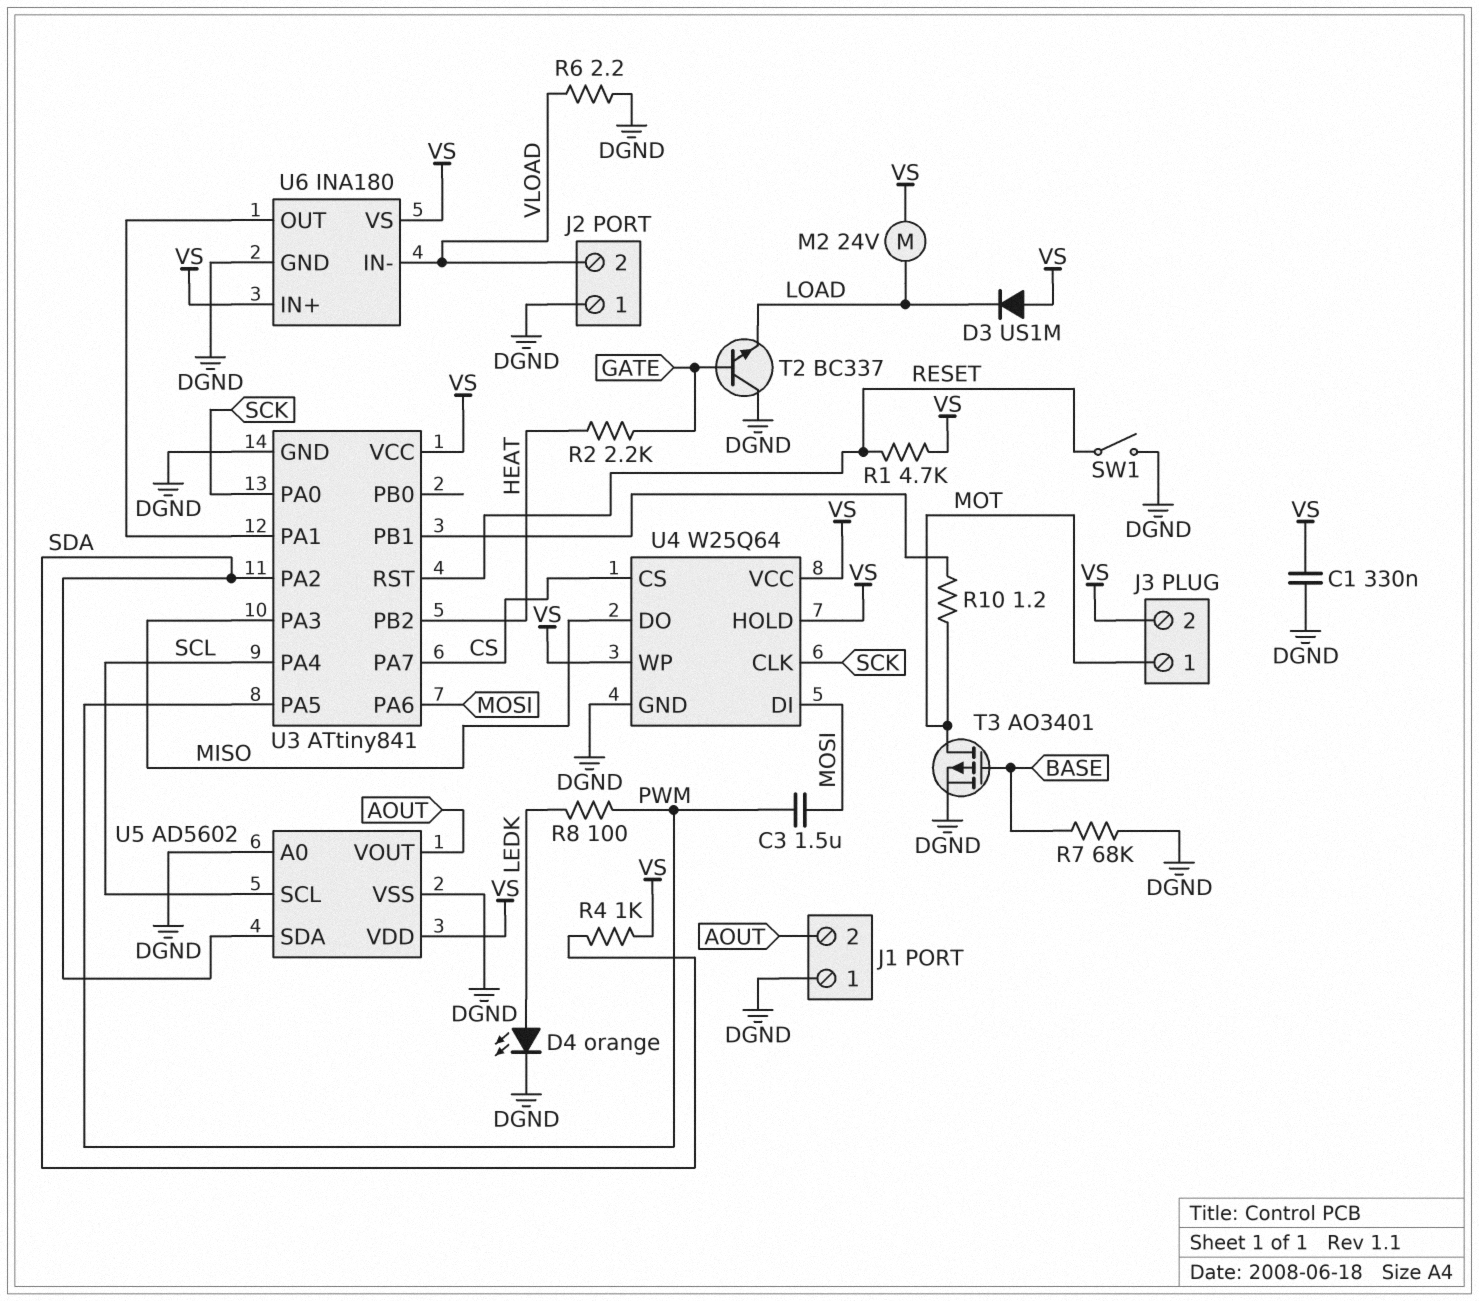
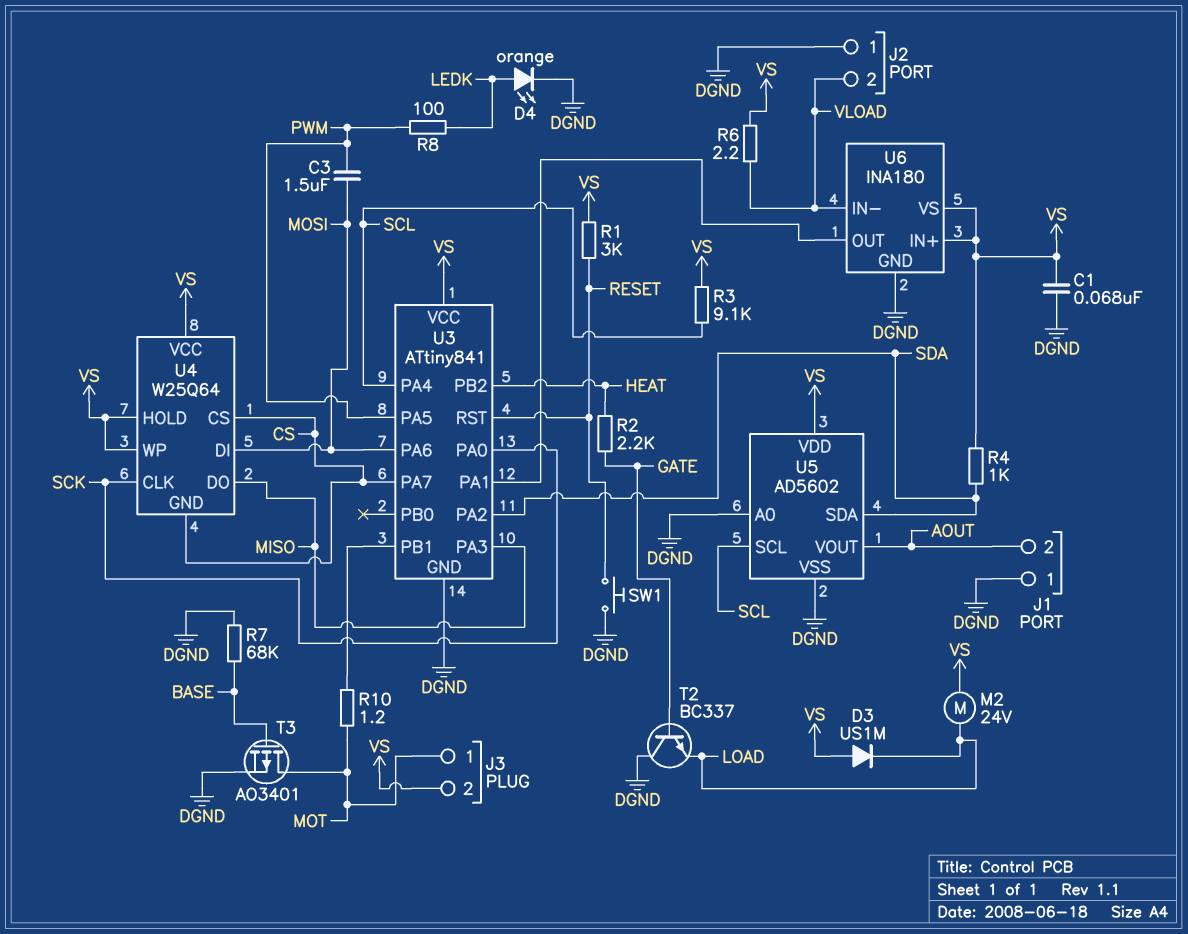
C1: 330nF (DGND, VS) -> 68nF (DGND, VS)
R1: 4.7k (RESET, VS) -> 3k (RESET, VS)
R3: none -> 9.1k (SCL, VS)
R6: 2.2 (DGND, VLOAD) -> 2.2 (VLOAD, VS)
SW1: switch (DGND, RESET) -> button (DGND, RESET)
U4 pin GND: DGND -> CS

